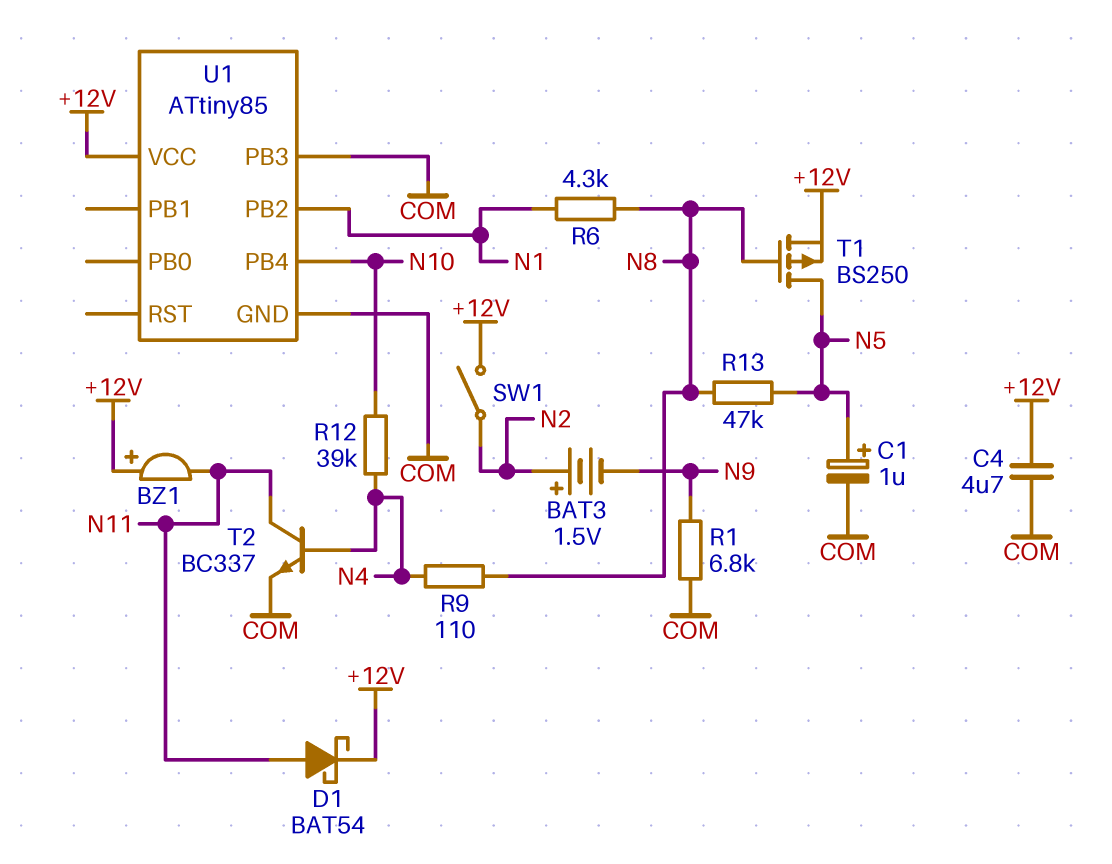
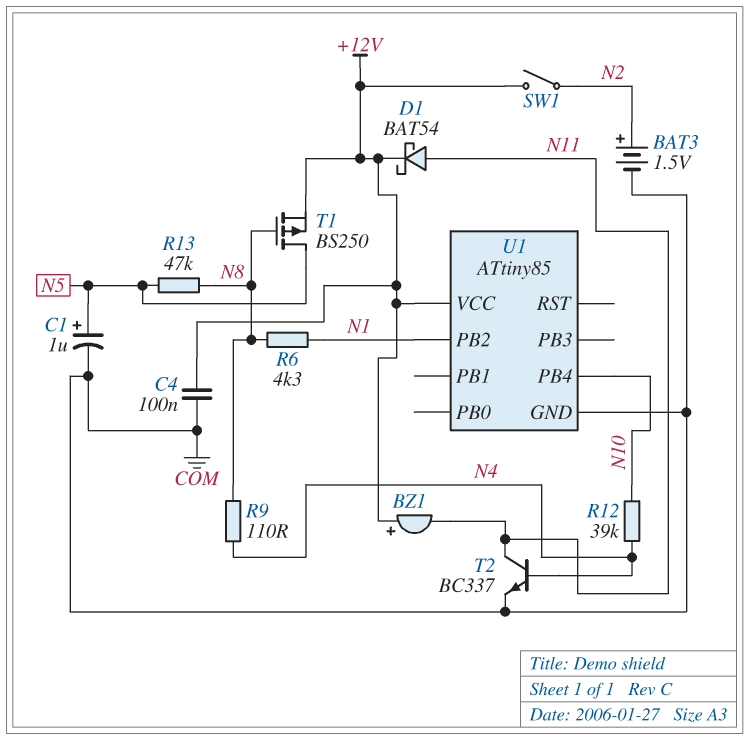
BAT3: 1.5V (plus N2, minus N9) -> 1.5V (plus N2, minus COM)
C4: 4.7uF (+12V, COM) -> 100nF (+12V, COM)
R1: 6.8k (COM, N9) -> none
U1 pin PB3: COM -> none

